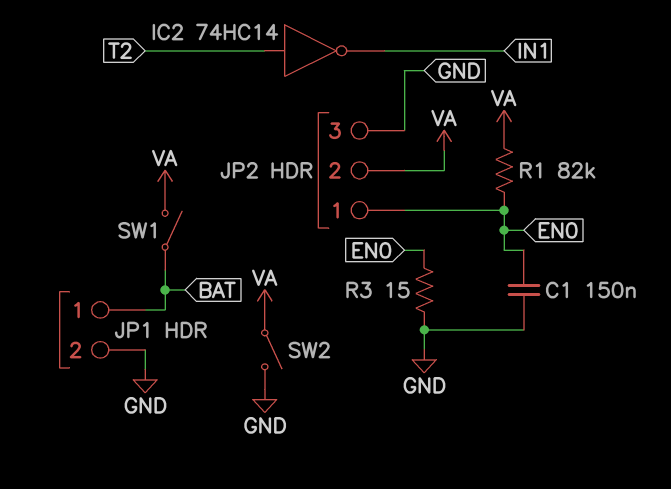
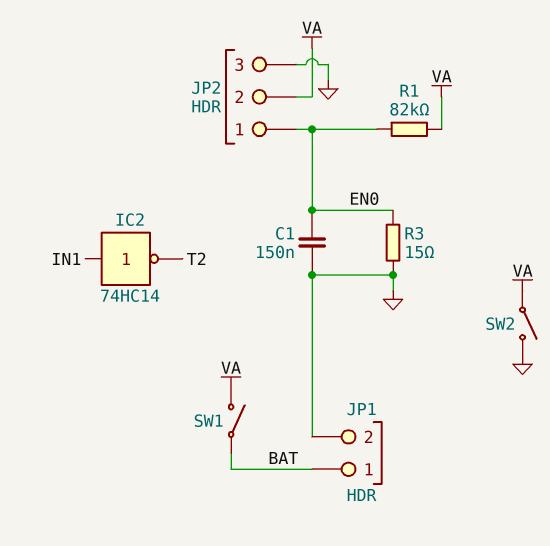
IC2: NOT 74HC14 (in T2, out IN1) -> NOT 74HC14 (in IN1, out T2)

